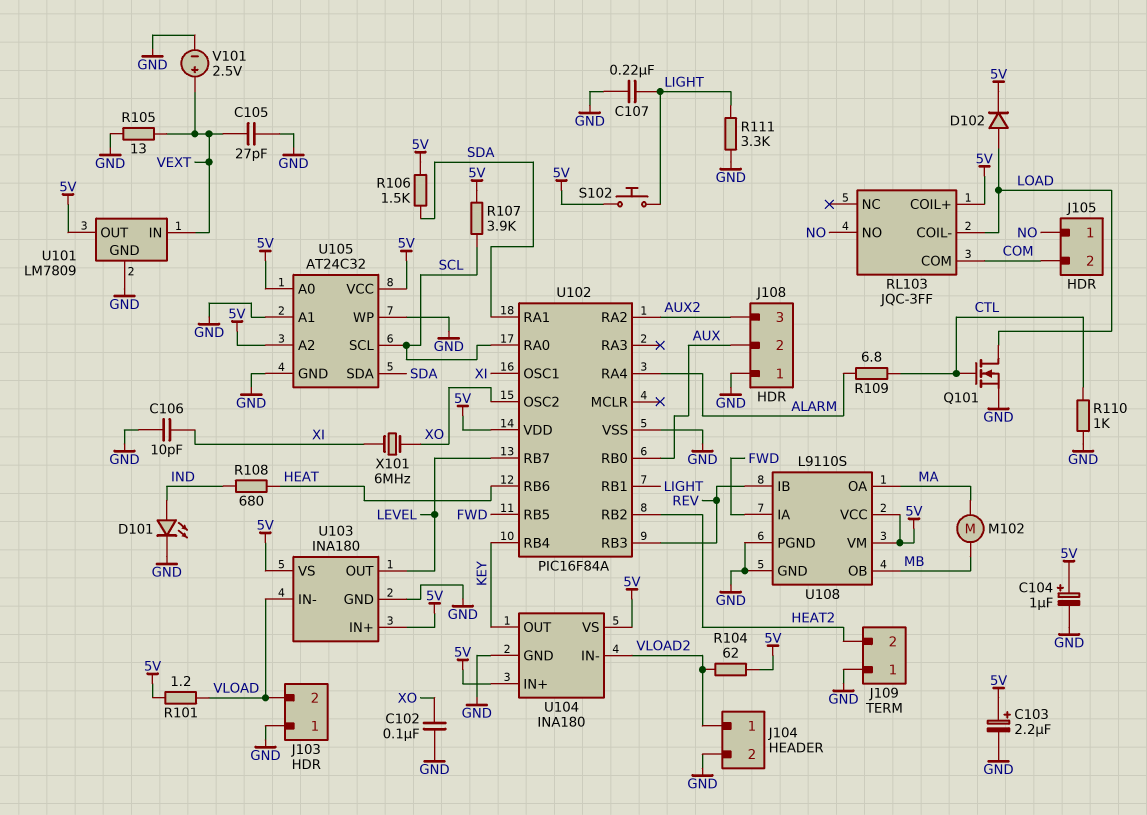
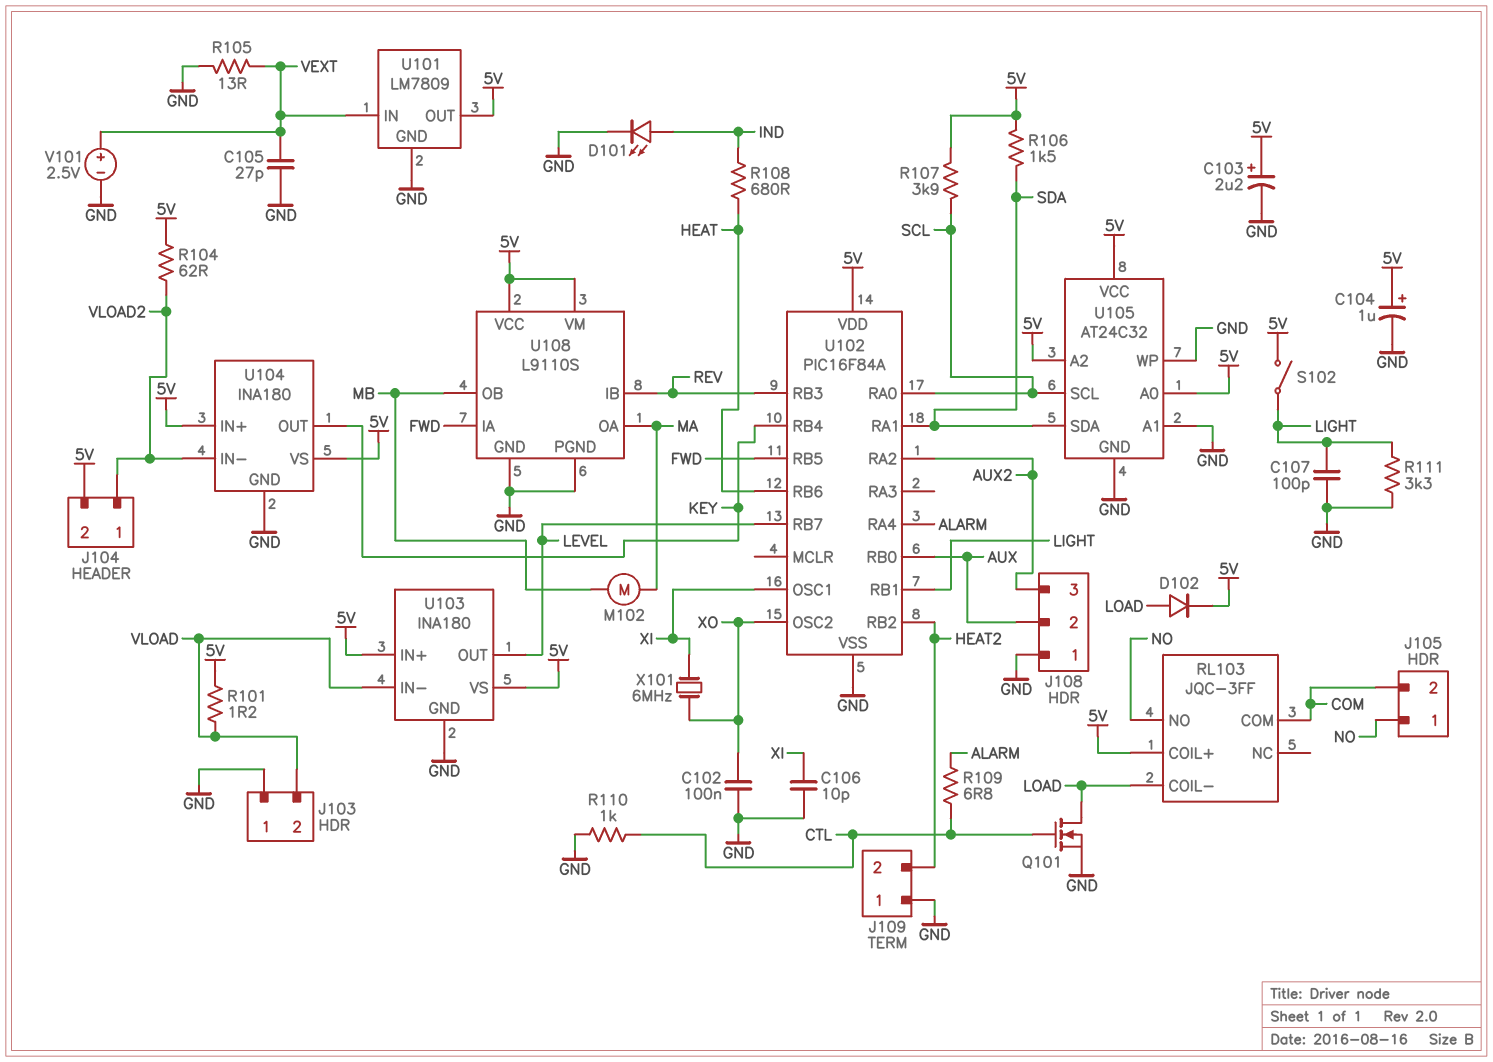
C107: 220nF (GND, LIGHT) -> 100pF (GND, LIGHT)
J104 pin 2: GND -> 5V
S102: button (5V, LIGHT) -> switch (5V, LIGHT)

